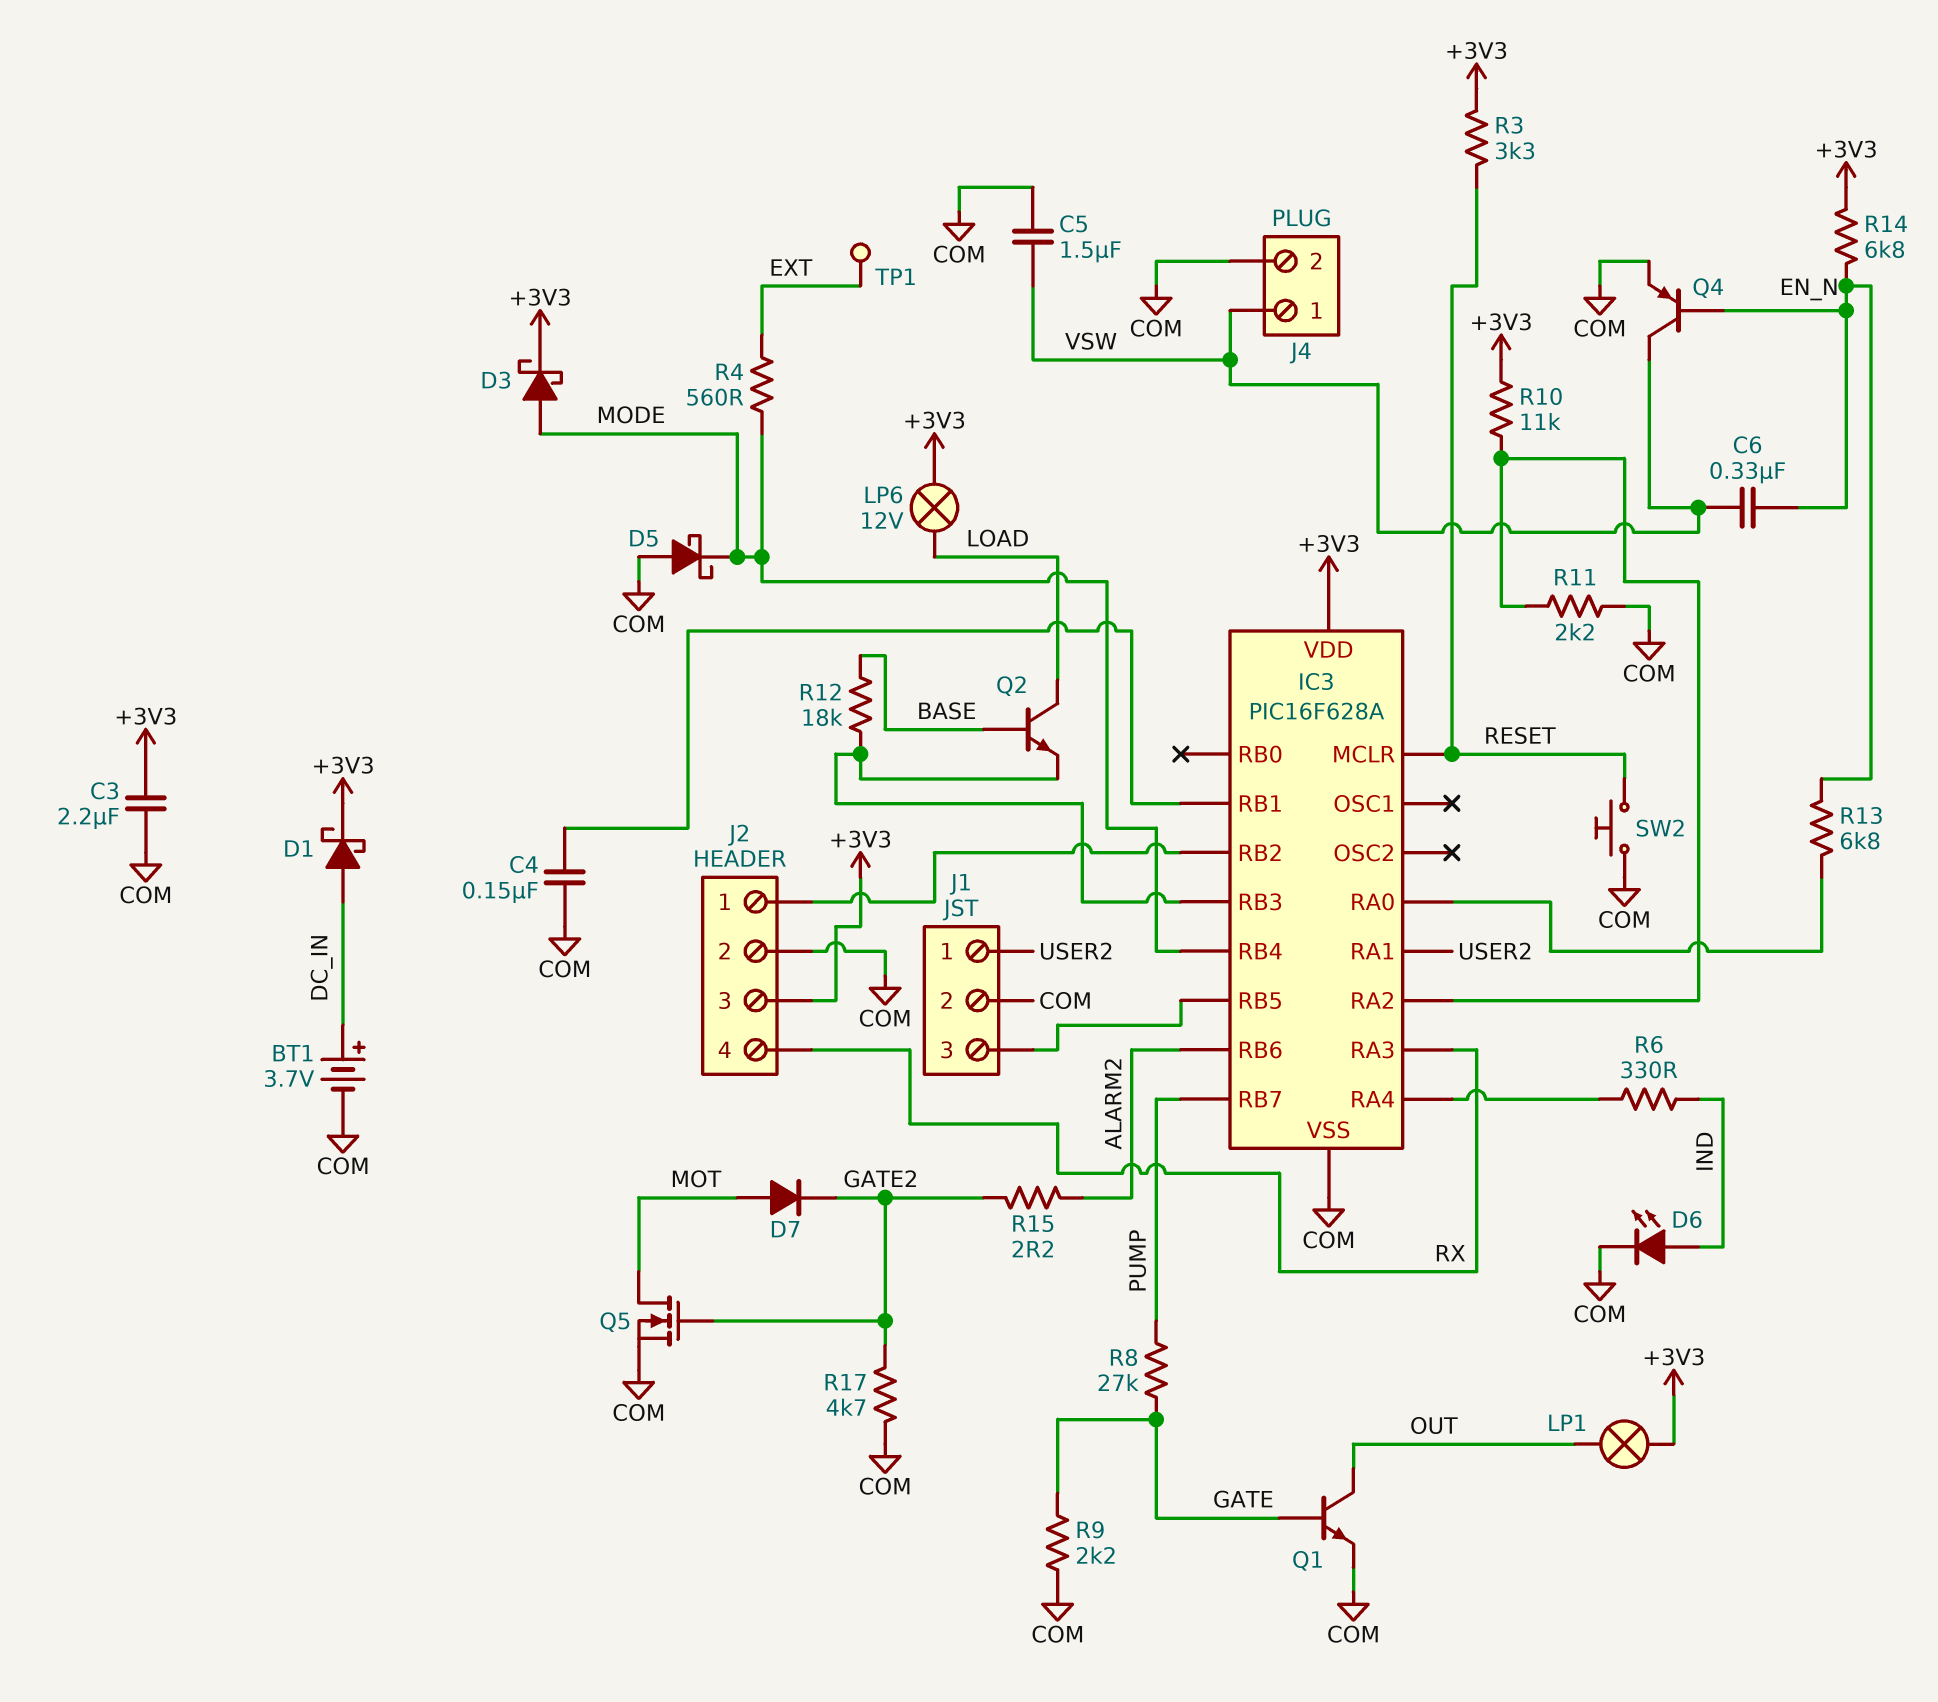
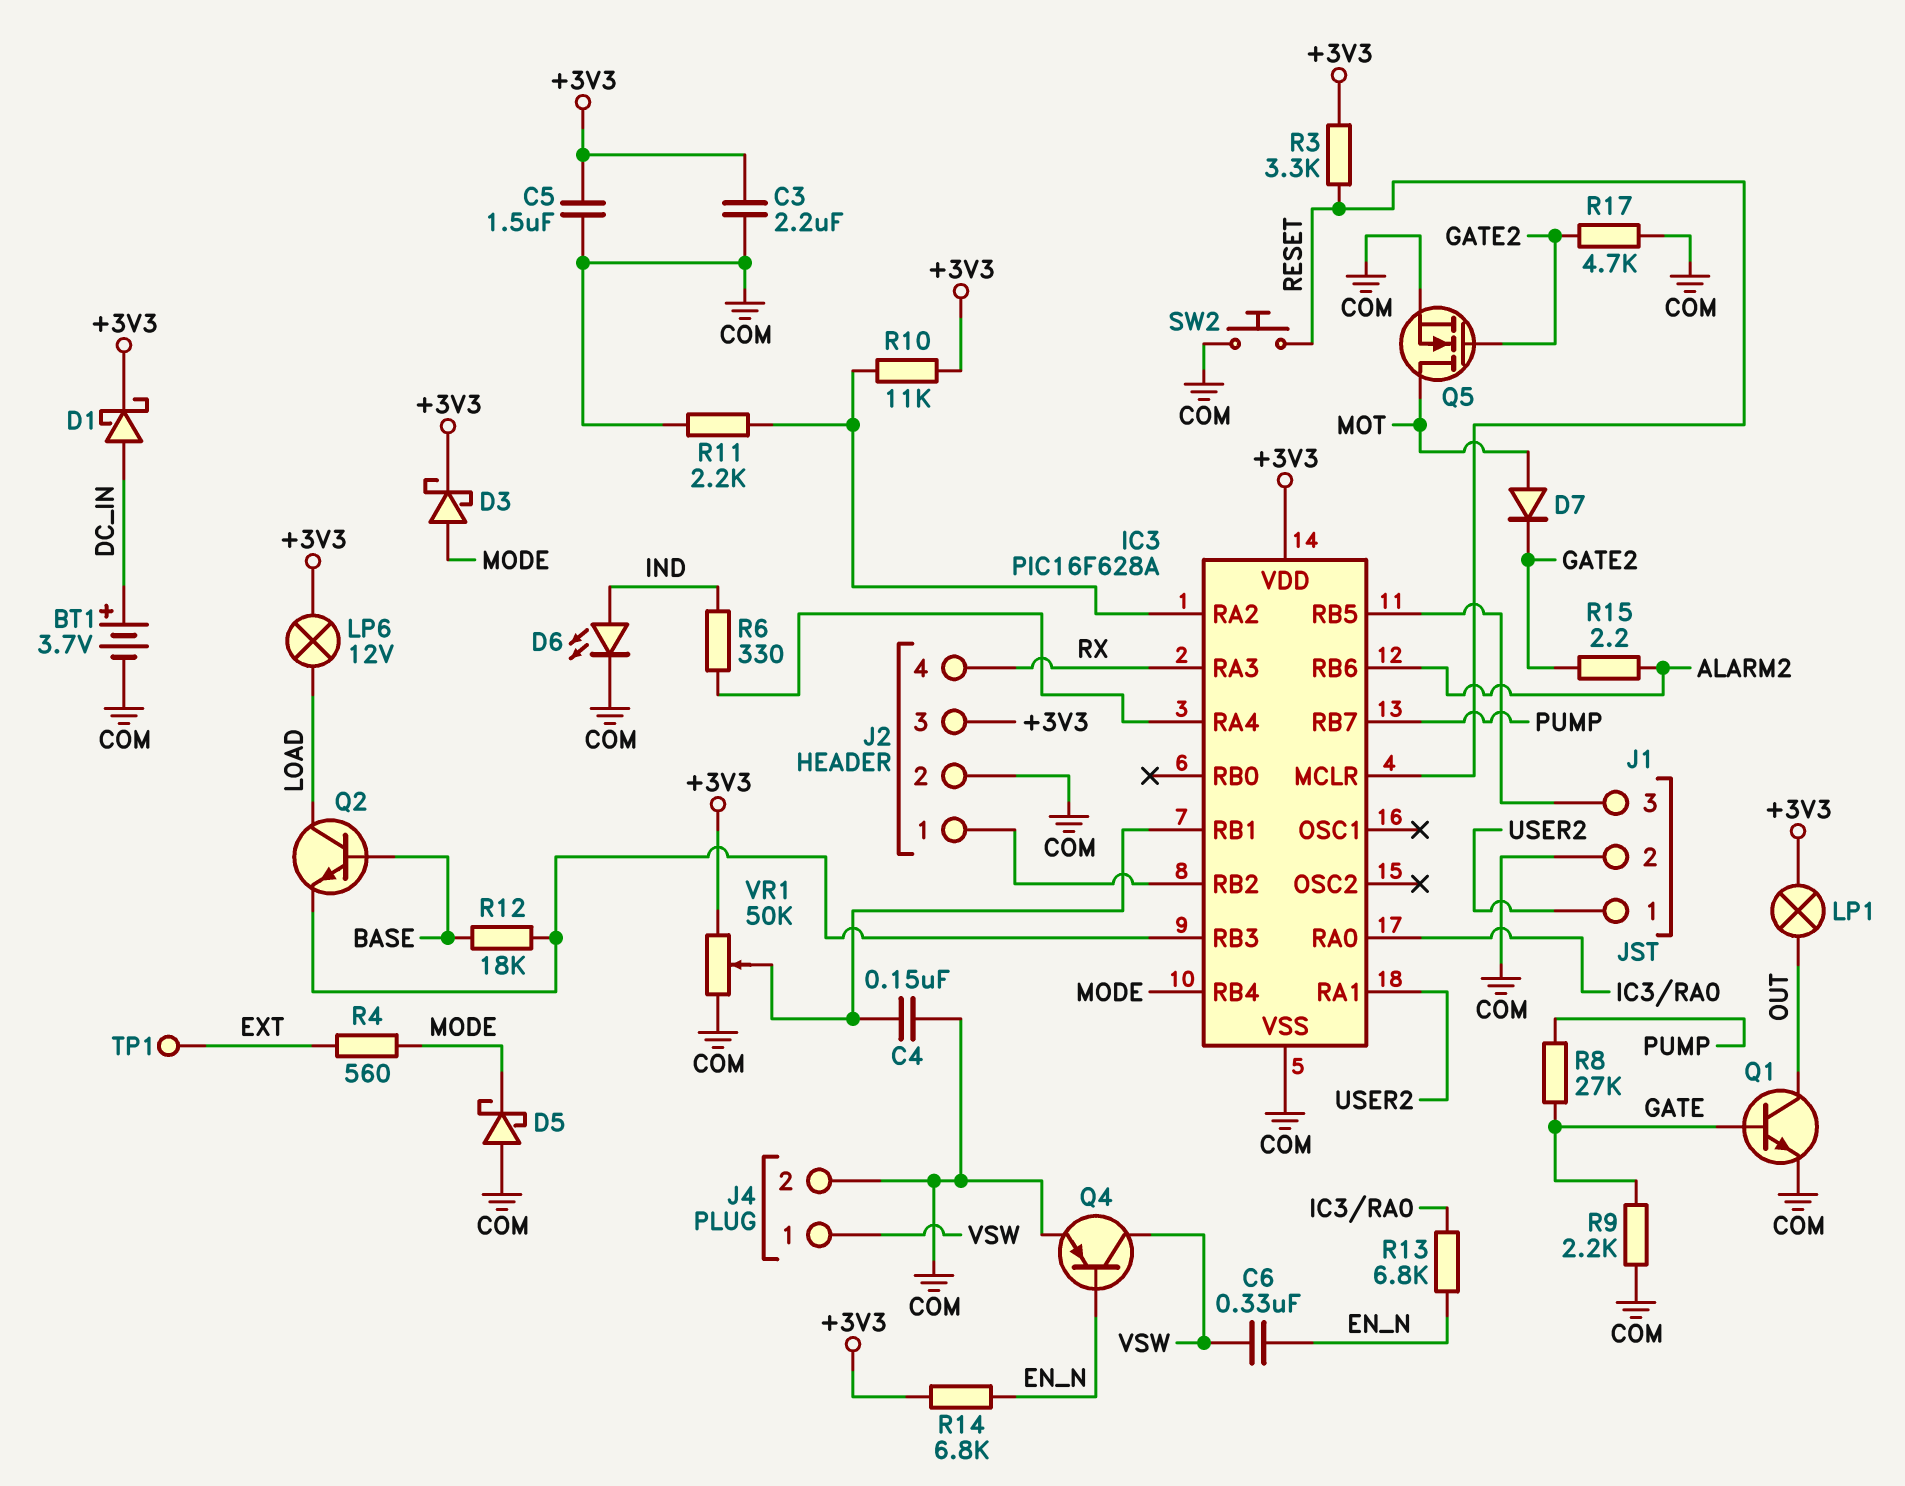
C5: 1.5uF (COM, VSW) -> 1.5uF (+3V3, COM)
VR1: none -> 50k (+3V3, COM, wiper IC3/RB1)

